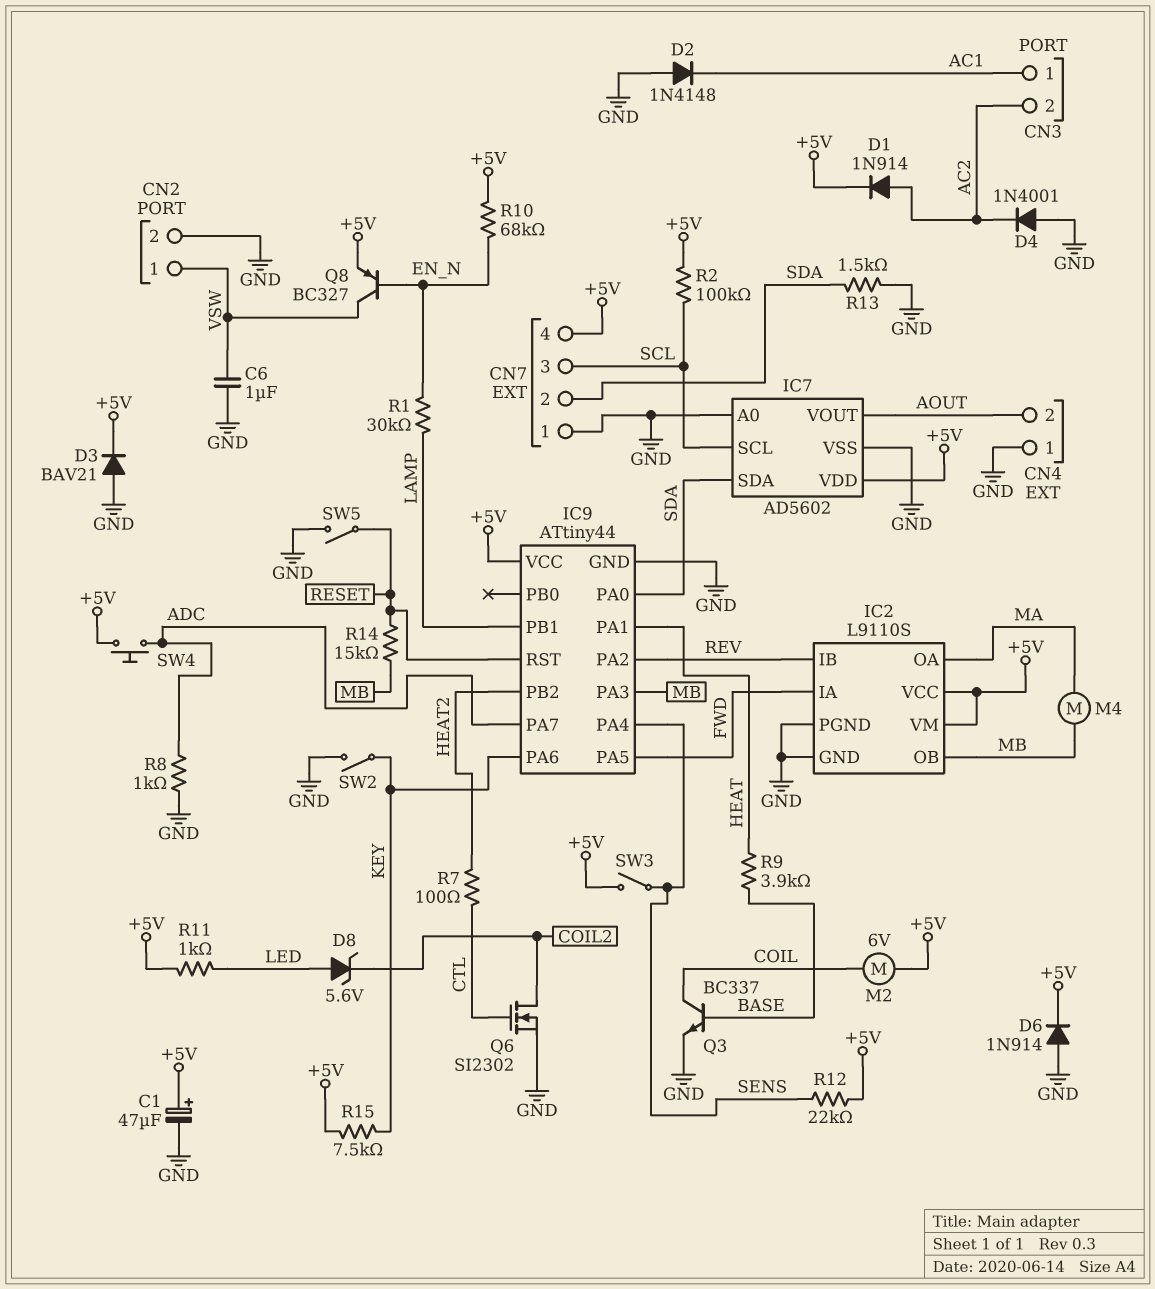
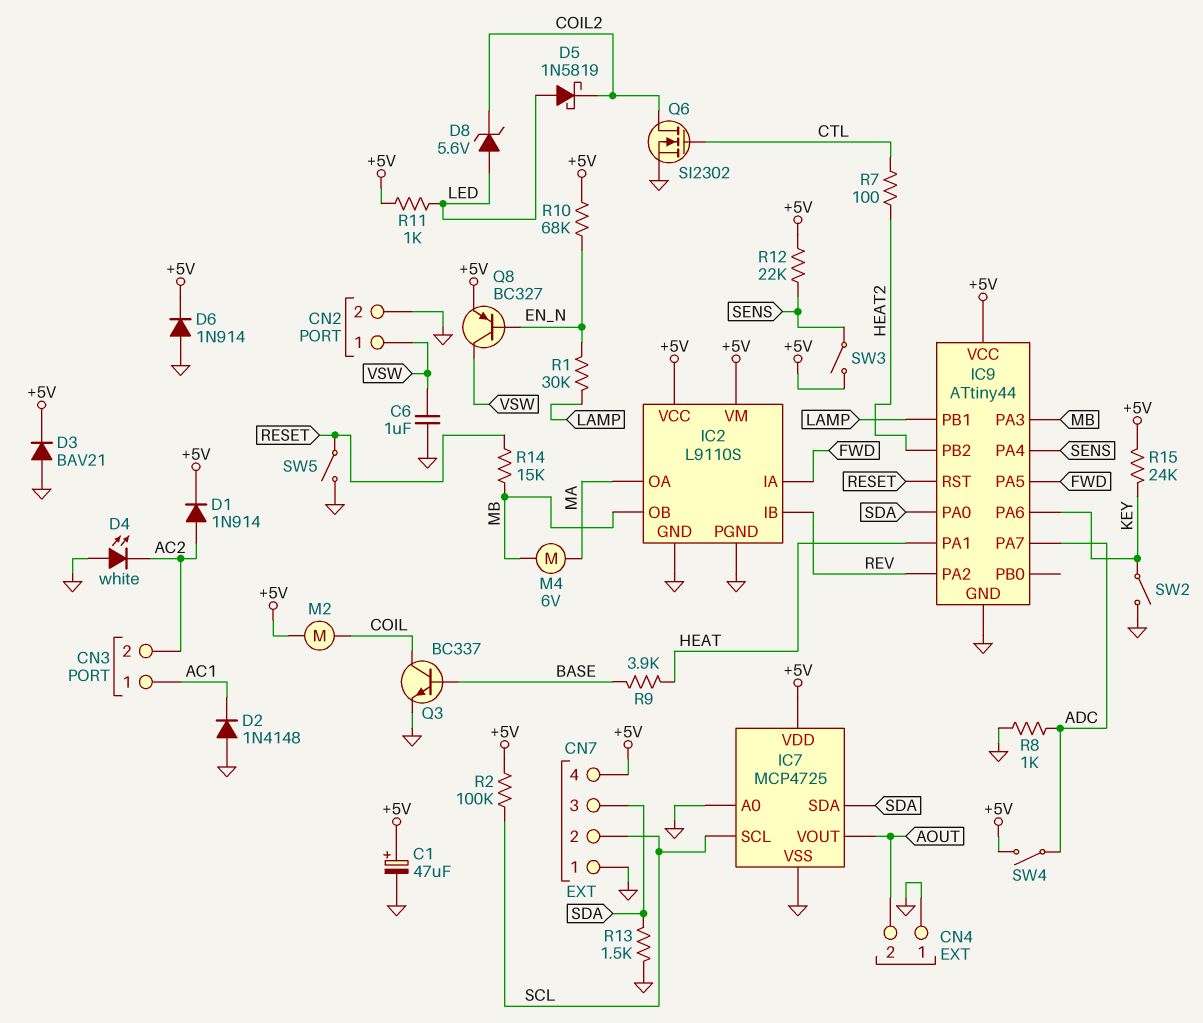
CN7 pin 2: SDA -> SCL
CN7 pin 3: SCL -> SDA
D4: diode 1N4001 (A GND, K AC2) -> LED white (A GND, K AC2)
D5: none -> schottky 1N5819 (A LED, K COIL2)
IC7: AD5602 -> MCP4725
M2: motor 6V (+5V, COIL) -> motor (+5V, COIL)
M4: motor (MA, MB) -> motor 6V (MA, MB)
R15: 7.5k (+5V, KEY) -> 24k (+5V, KEY)
SW4: button (+5V, ADC) -> switch (+5V, ADC)

